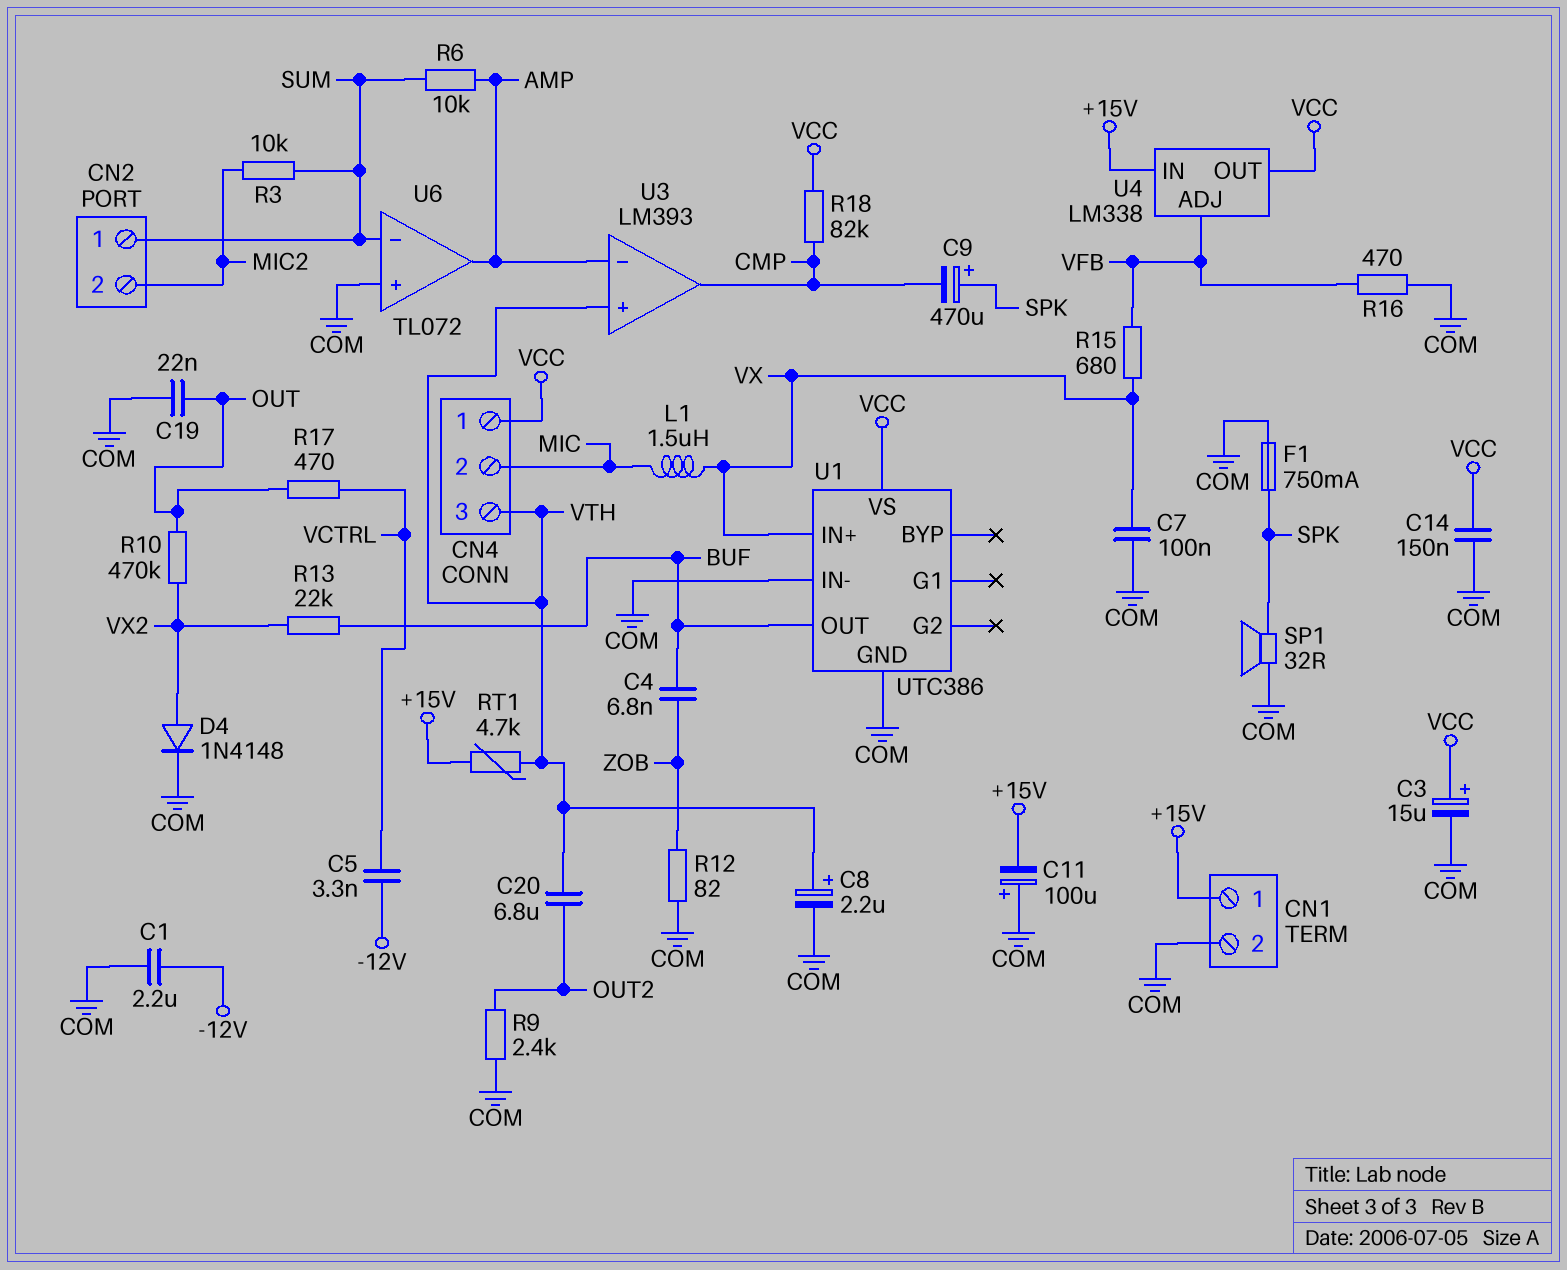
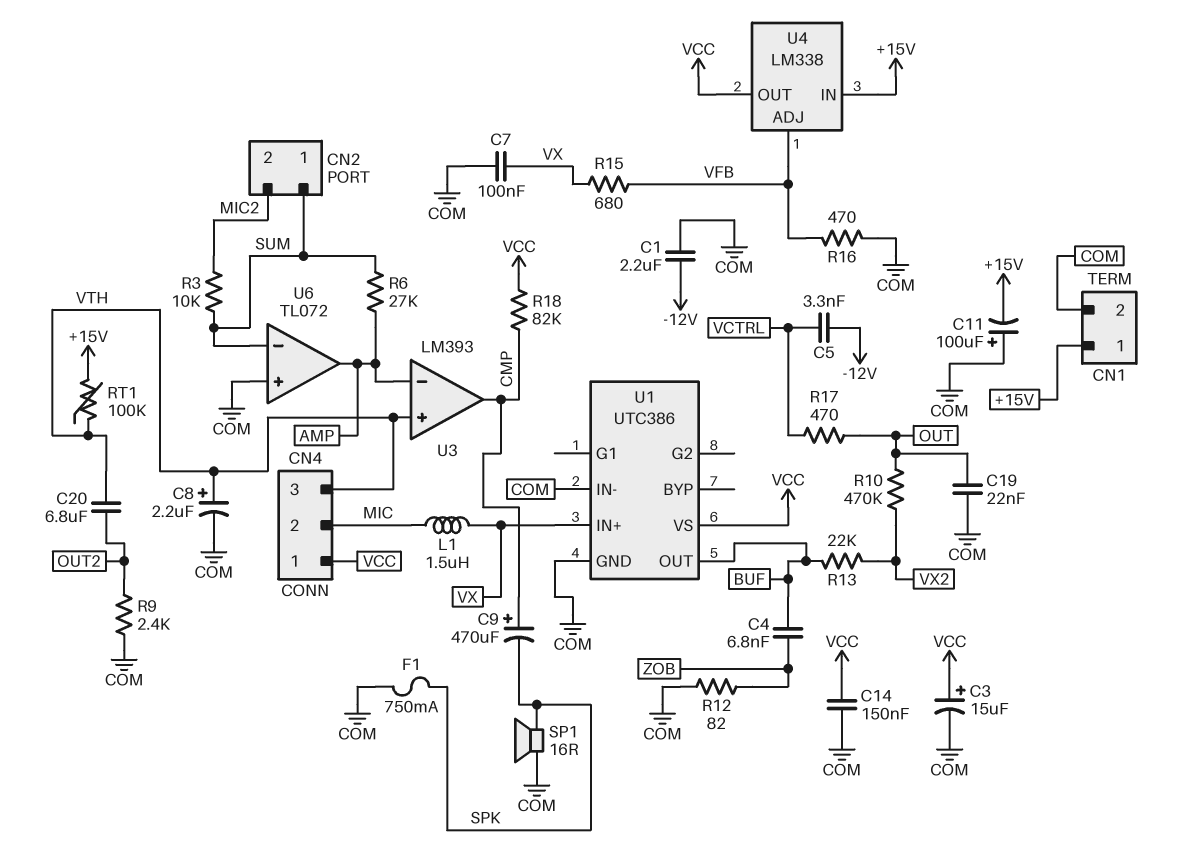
C9: 470uF (plus SPK, minus CMP) -> 470uF (plus CMP, minus SPK)
D4: diode 1N4148 (A VX2, K COM) -> none
R6: 10k (AMP, SUM) -> 27k (AMP, SUM)
RT1: 4.7k (+15V, VTH) -> 100k (+15V, VTH)
SP1: speaker 32R (COM, SPK) -> speaker 16R (COM, SPK)

